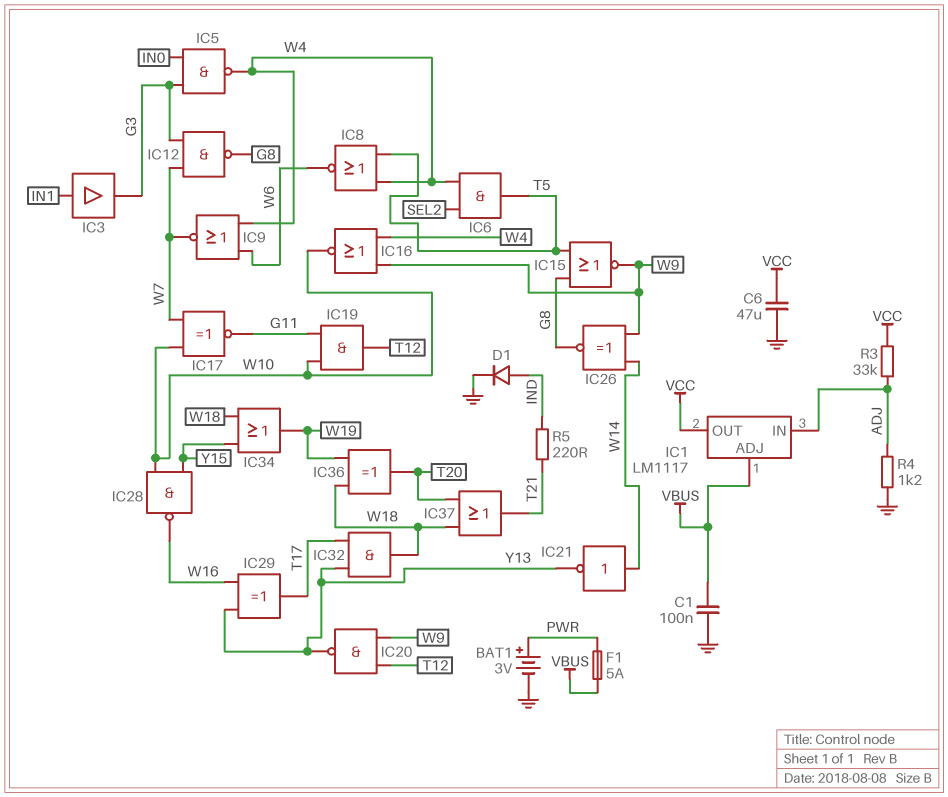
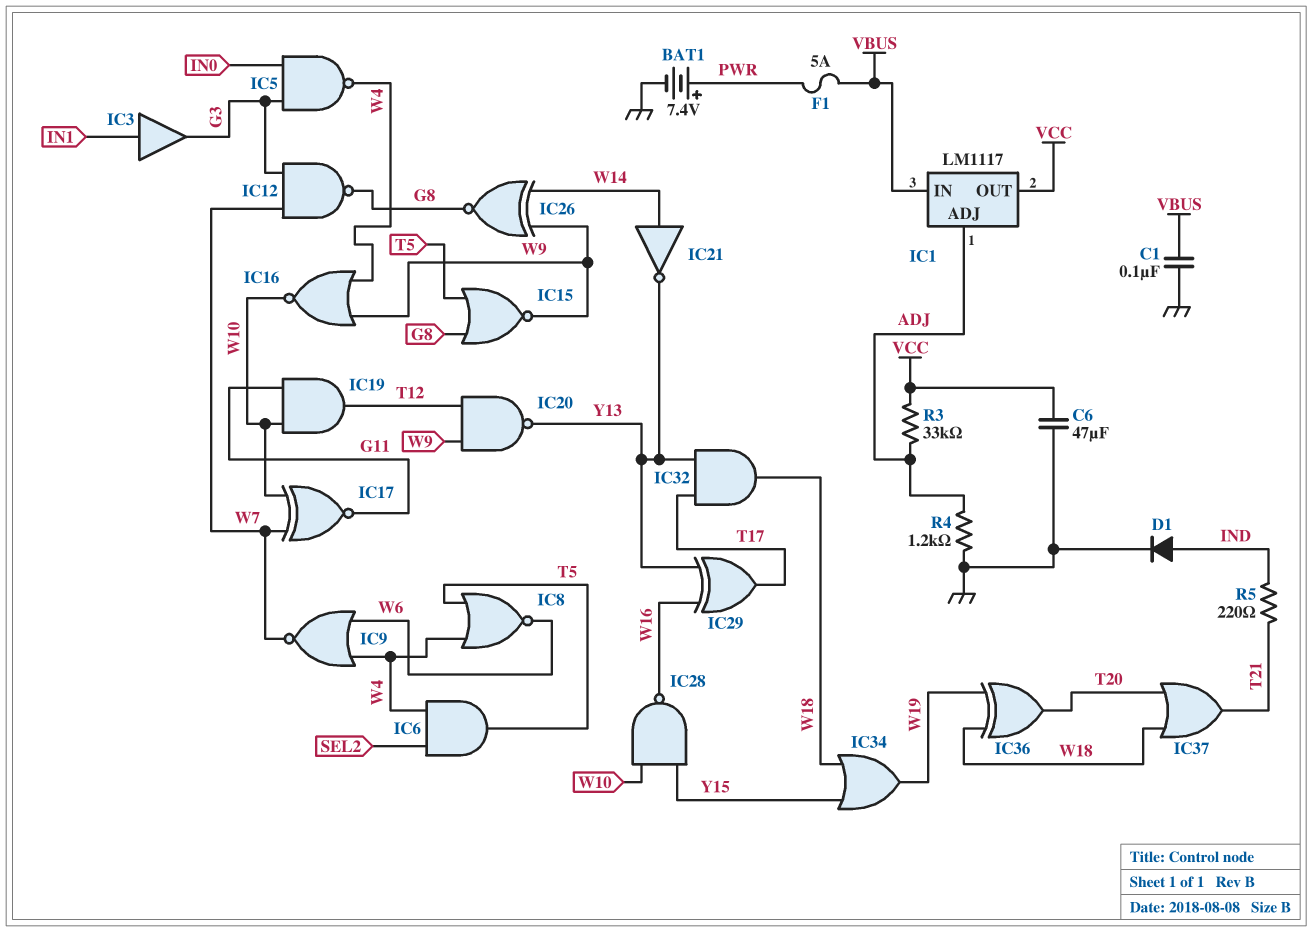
BAT1: 3V (plus PWR, minus GND) -> 7.4V (plus PWR, minus GND)
IC1 pin ADJ: VBUS -> ADJ
IC1 pin IN: ADJ -> VBUS

